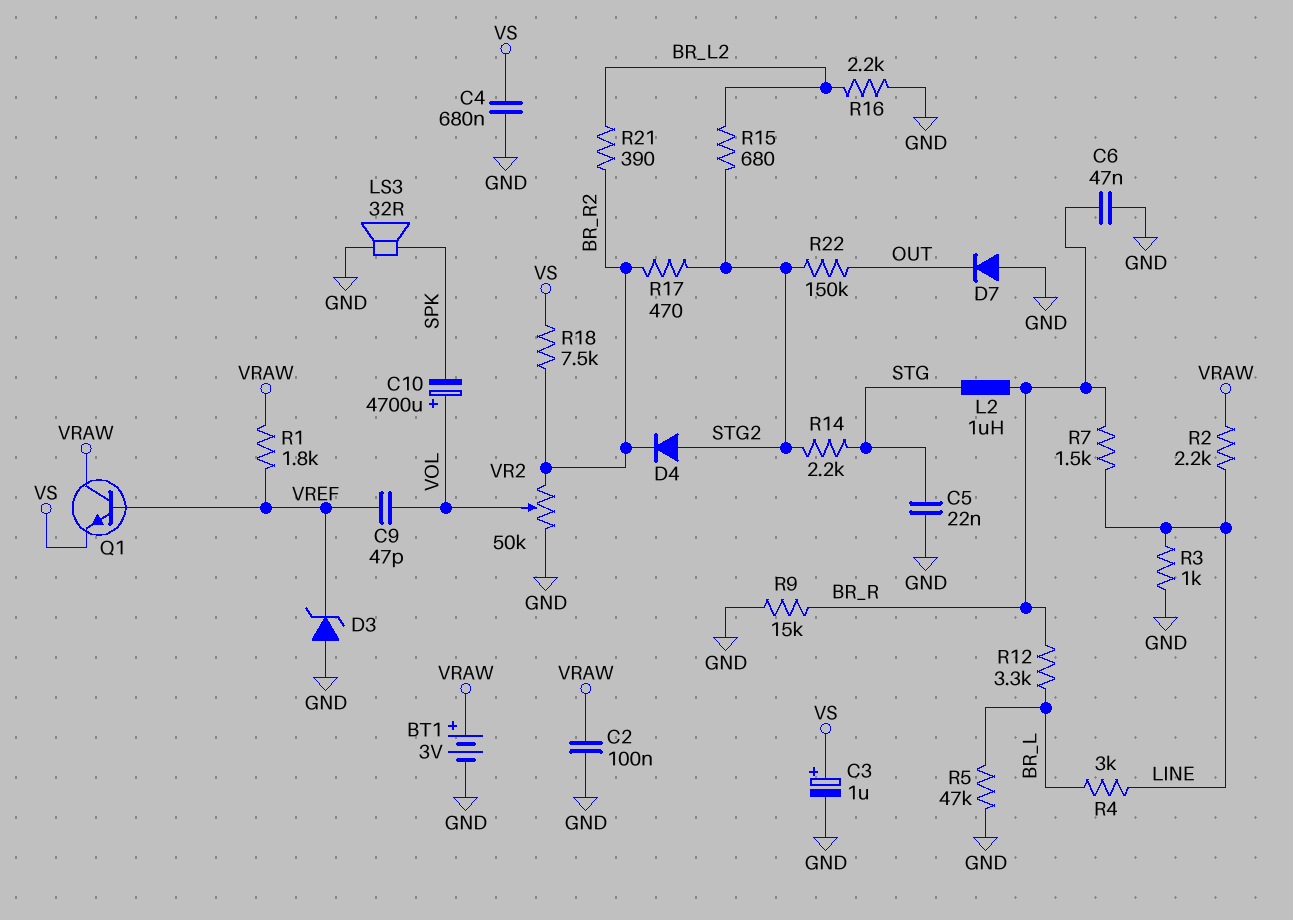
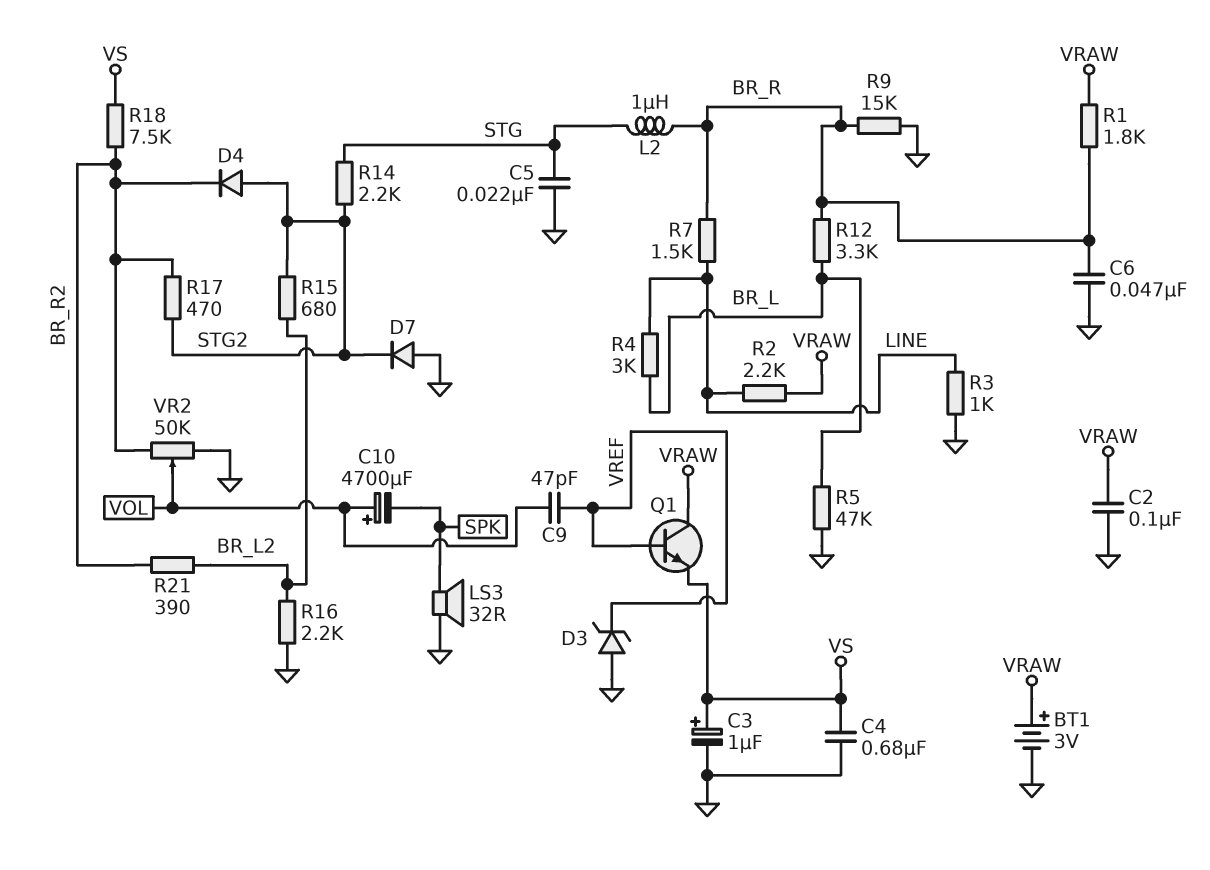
D7: diode (A GND, K OUT) -> diode (A GND, K STG2)
R1: 1.8k (VRAW, VREF) -> 1.8k (BR_R, VRAW)
R22: 150k (OUT, STG2) -> none

